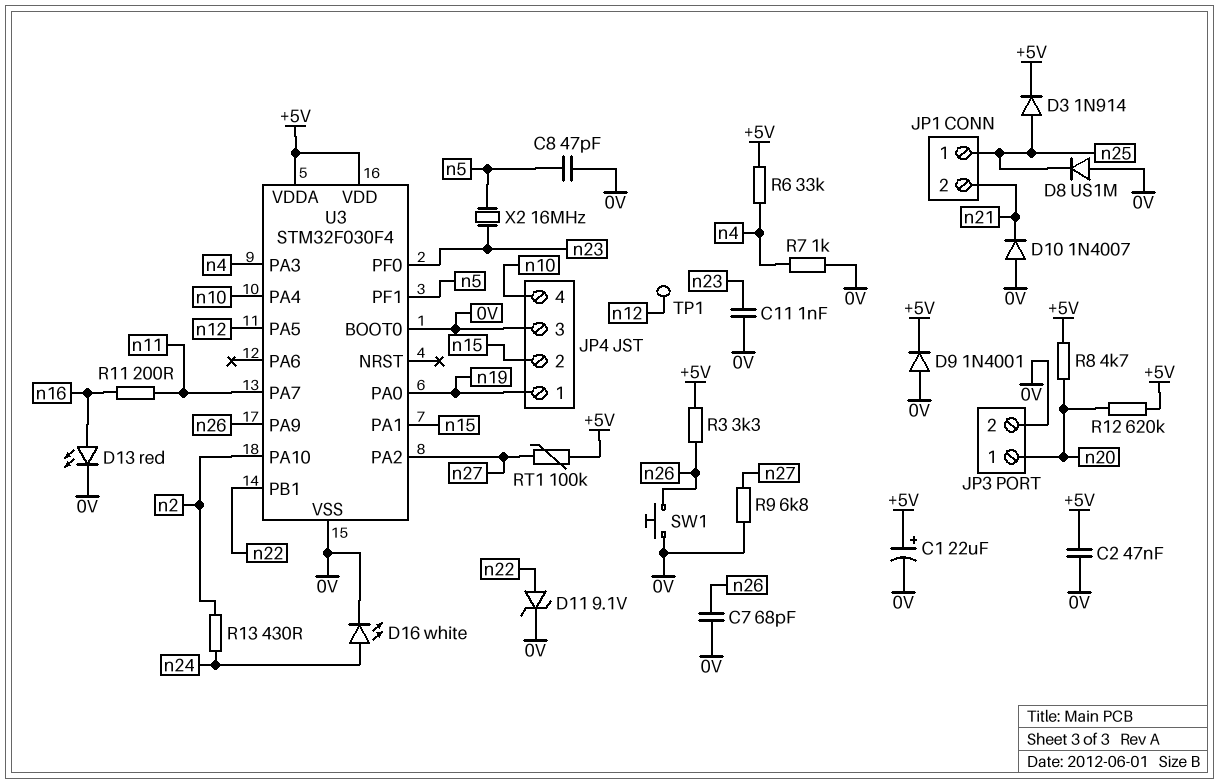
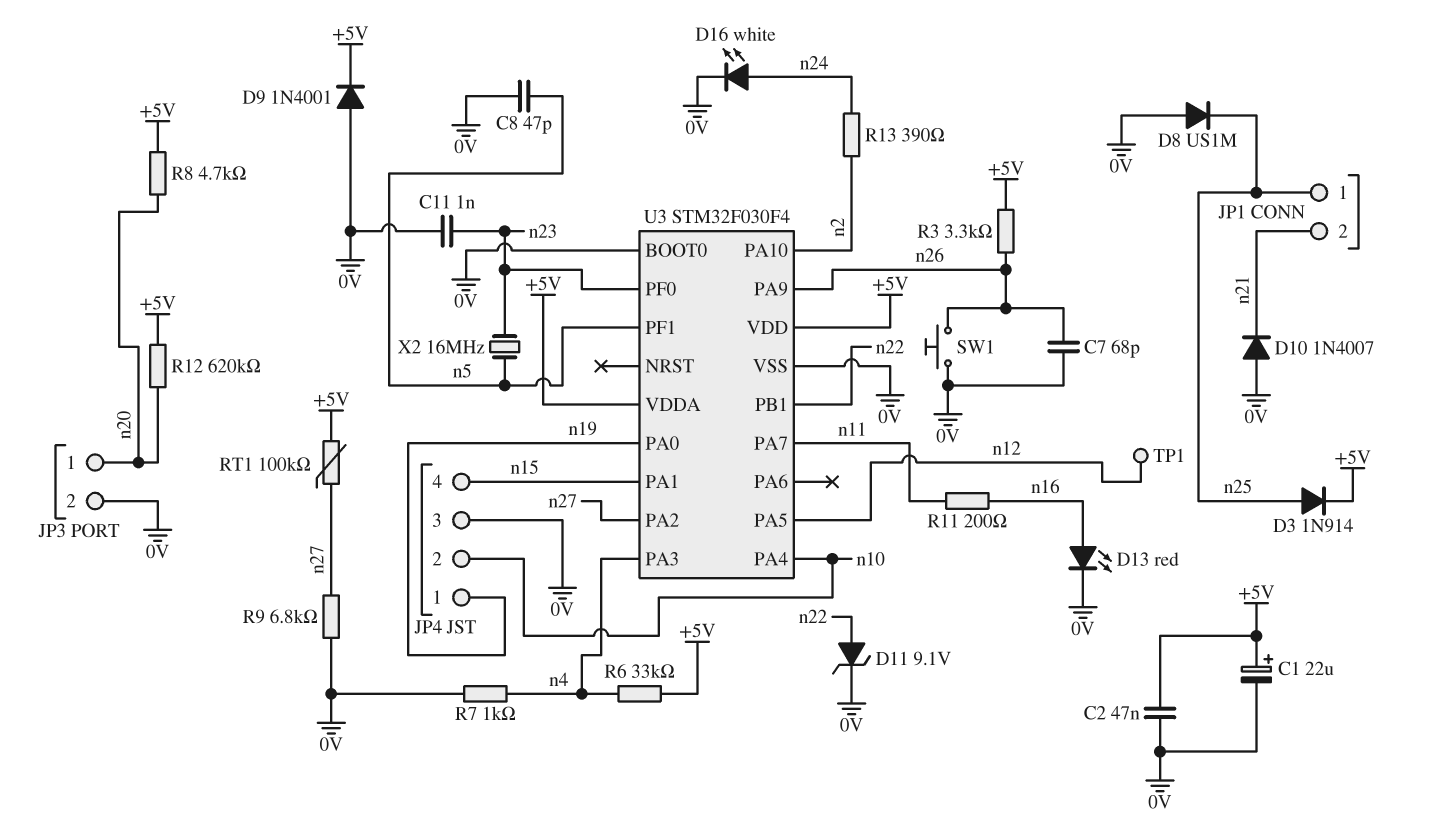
JP4 pin 2: n15 -> n10
JP4 pin 4: n10 -> n15
R13: 430 (n2, n24) -> 390 (n2, n24)

